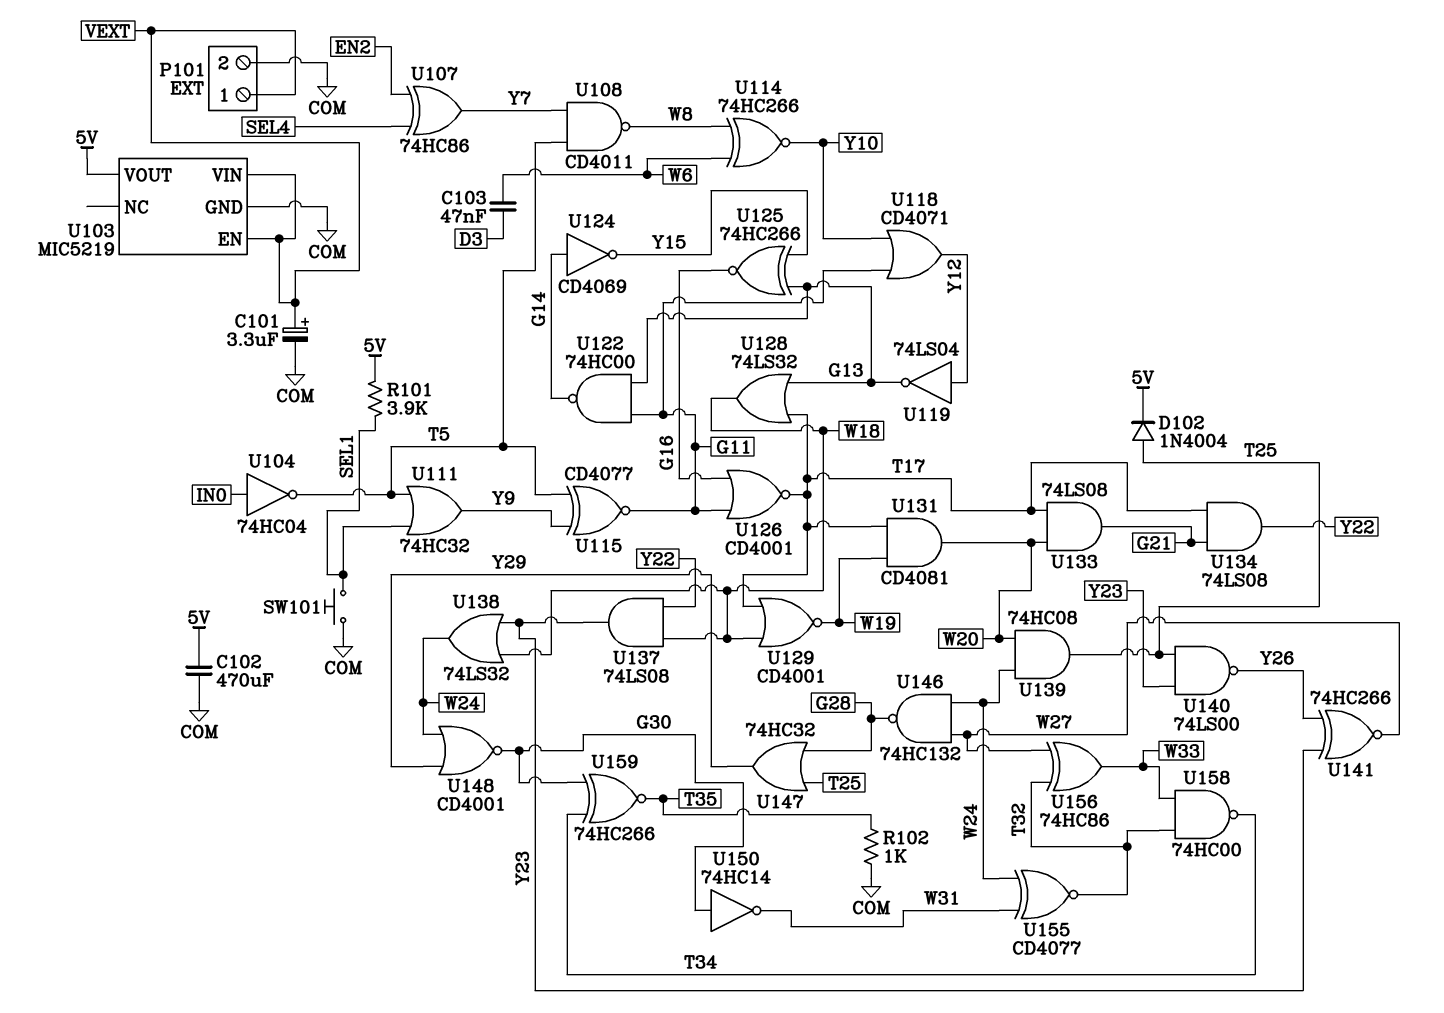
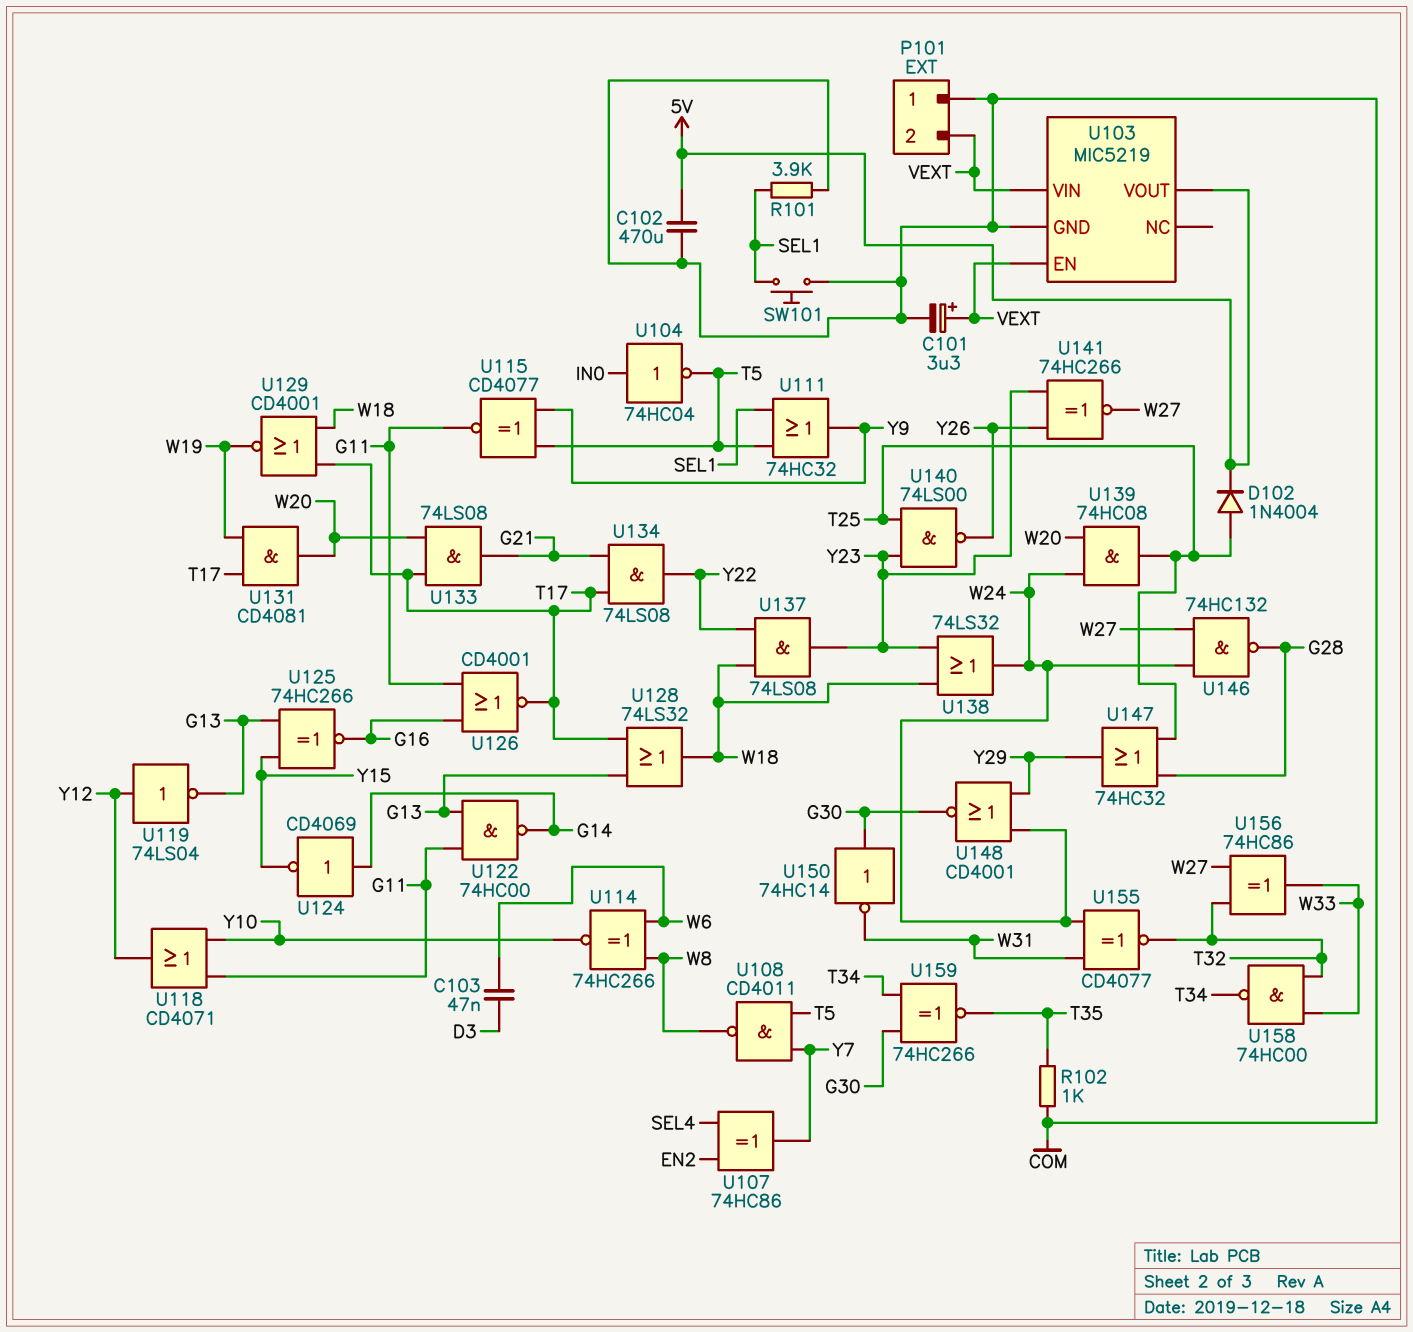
P101 pin 1: VEXT -> COM
P101 pin 2: COM -> VEXT
R101: 3.9k (5V, SEL1) -> 3.9k (COM, SEL1)

